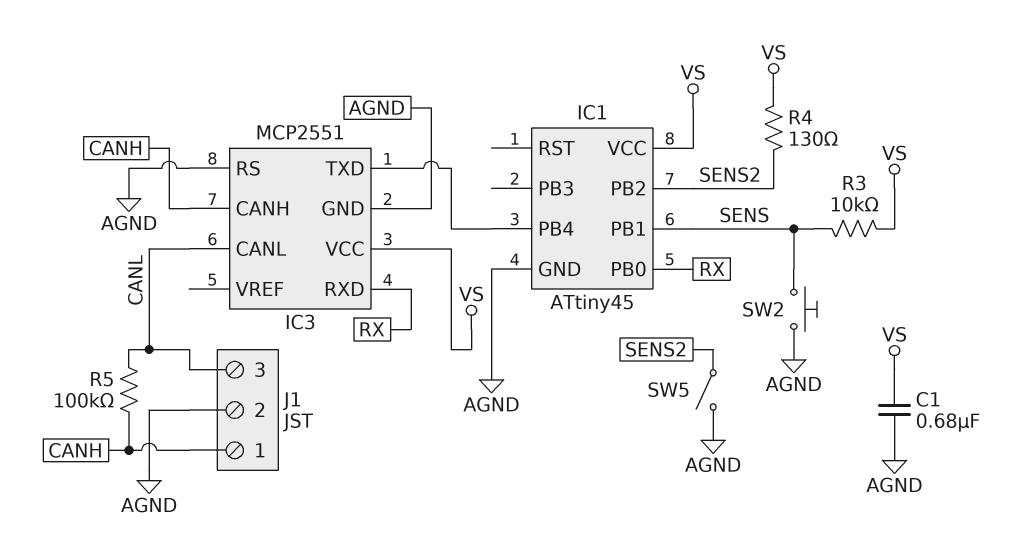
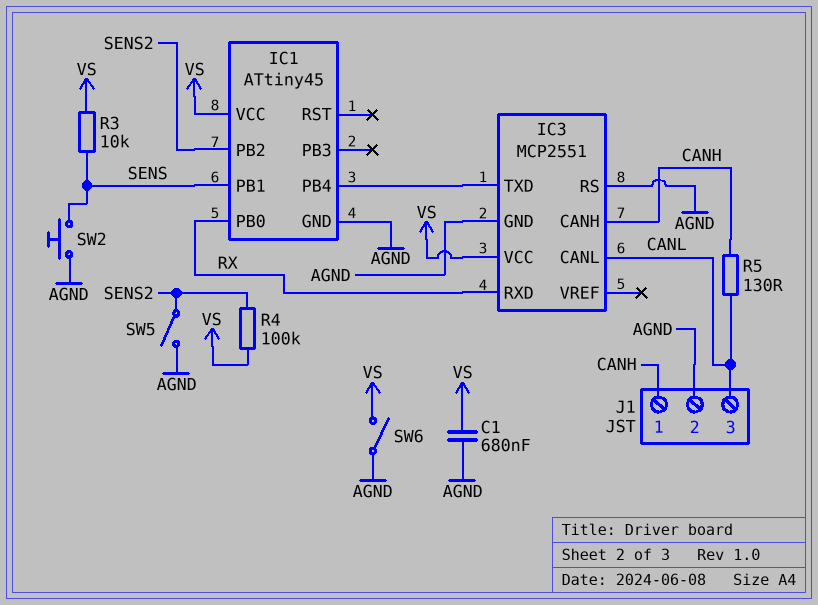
R4: 130 (SENS2, VS) -> 100k (SENS2, VS)
R5: 100k (CANH, CANL) -> 130 (CANH, CANL)
SW6: none -> switch (AGND, VS)

